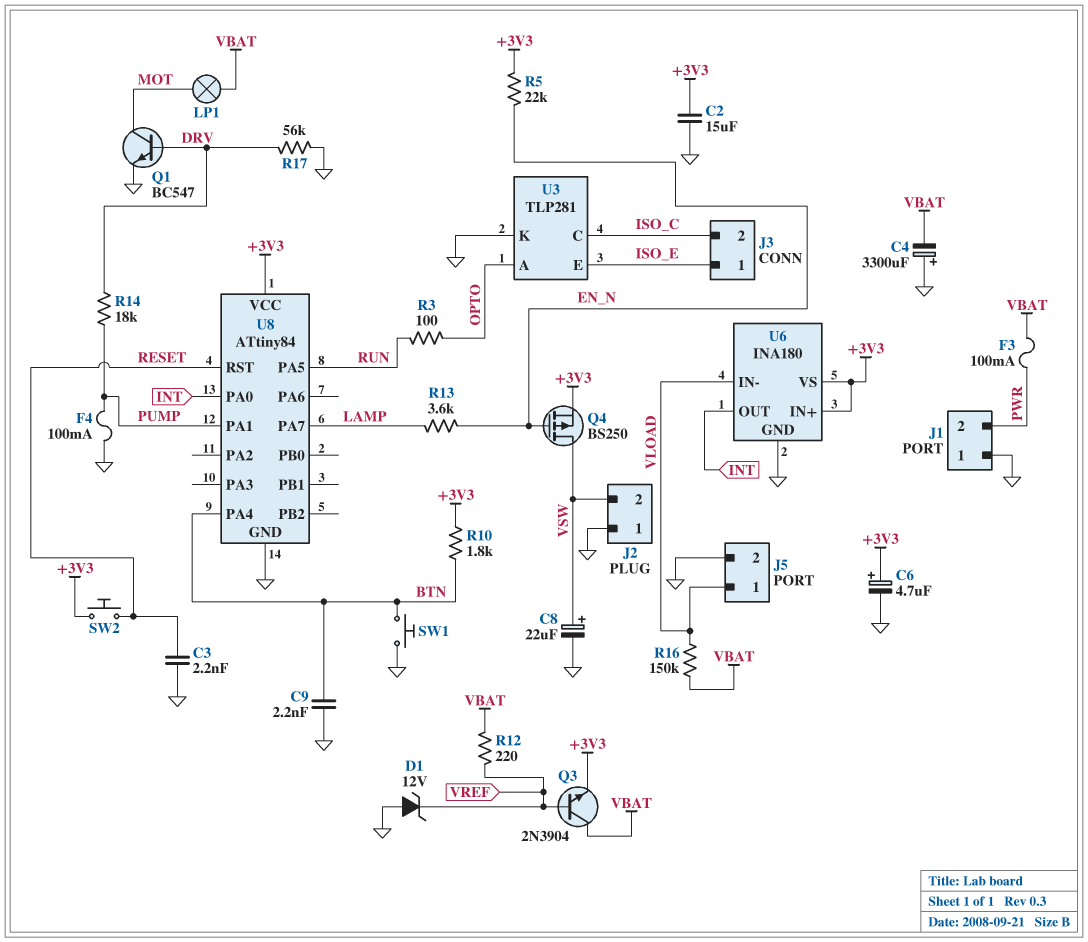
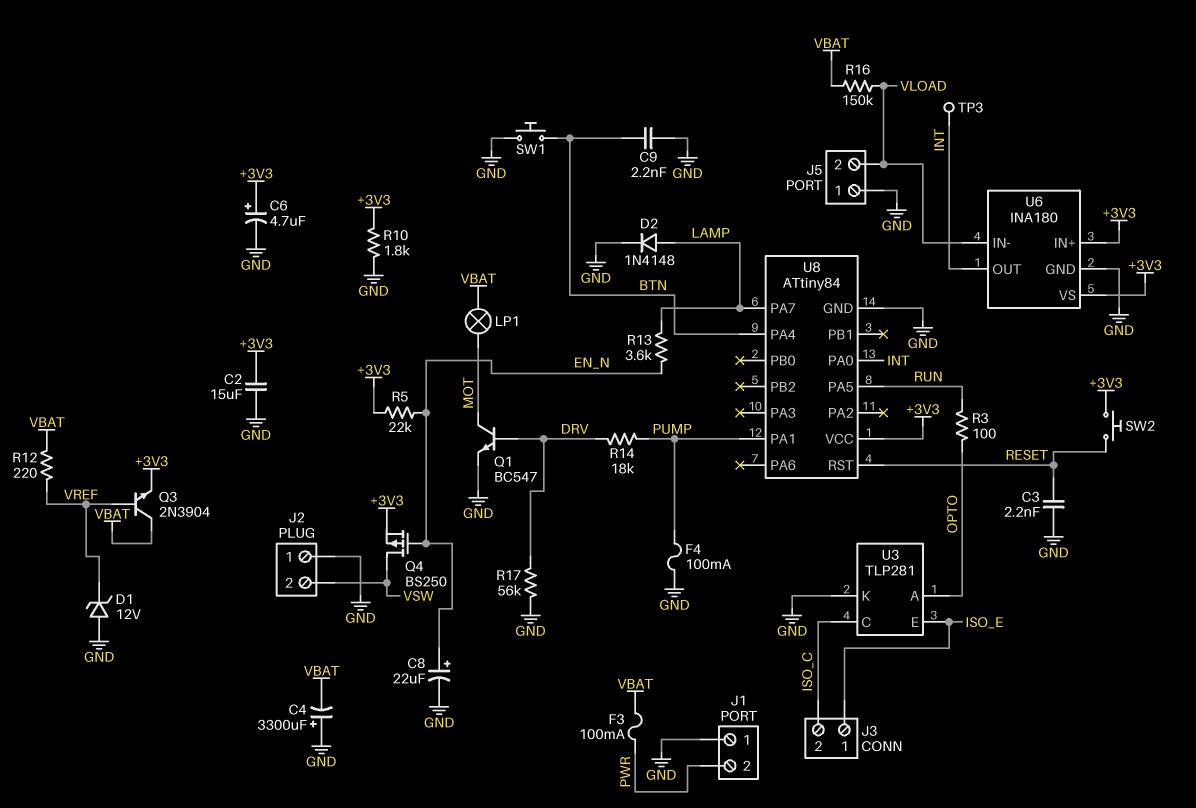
C8: 22uF (plus VSW, minus GND) -> 22uF (plus EN_N, minus GND)
D2: none -> diode 1N4148 (A LAMP, K GND)
J5 pin 1: VLOAD -> GND
J5 pin 2: GND -> VLOAD
R10: 1.8k (+3V3, BTN) -> 1.8k (+3V3, GND)
TP3: none -> test point (INT)

